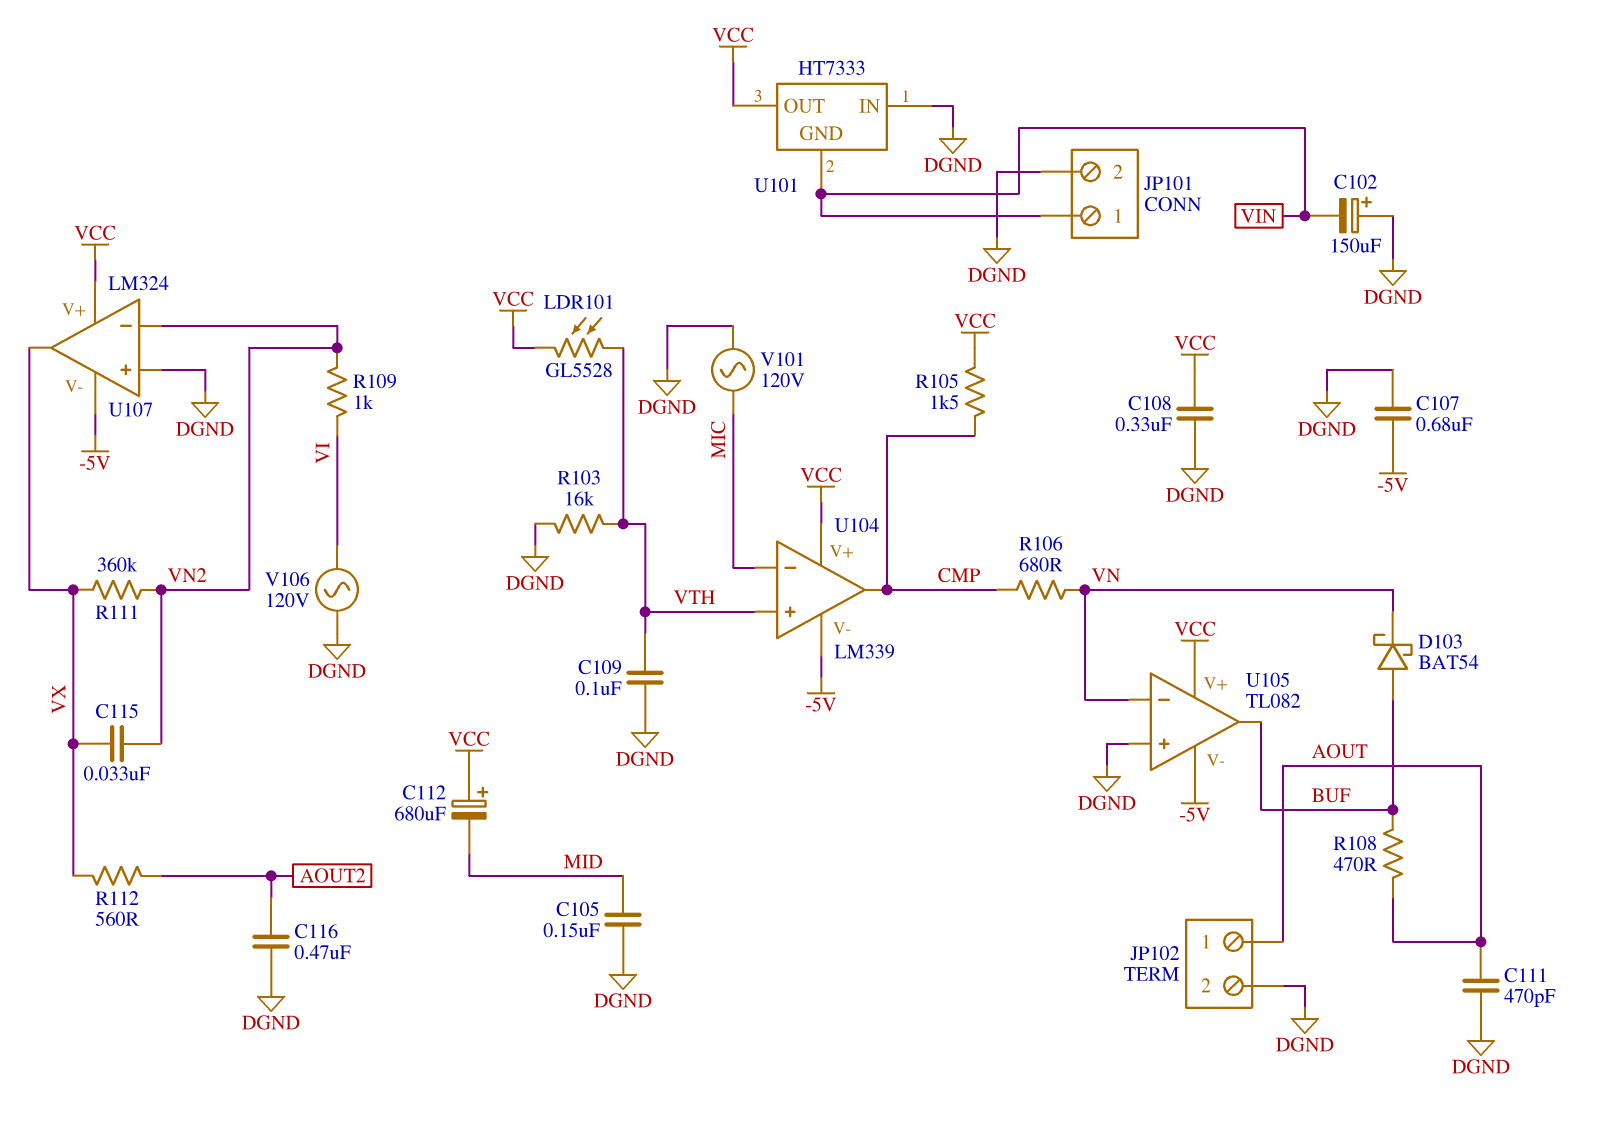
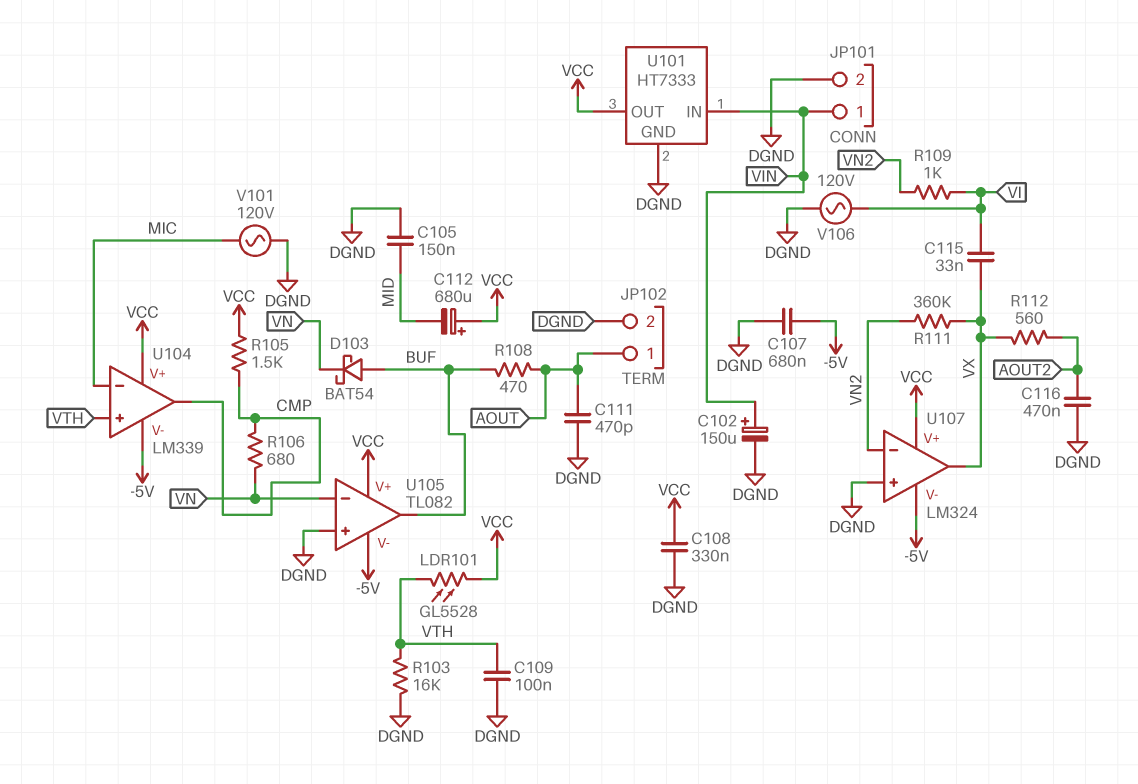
C102: 150uF (plus DGND, minus VIN) -> 150uF (plus VIN, minus DGND)
C115: 33nF (VN2, VX) -> 33nF (VI, VX)
U101 pin GND: VIN -> DGND
U101 pin IN: DGND -> VIN

